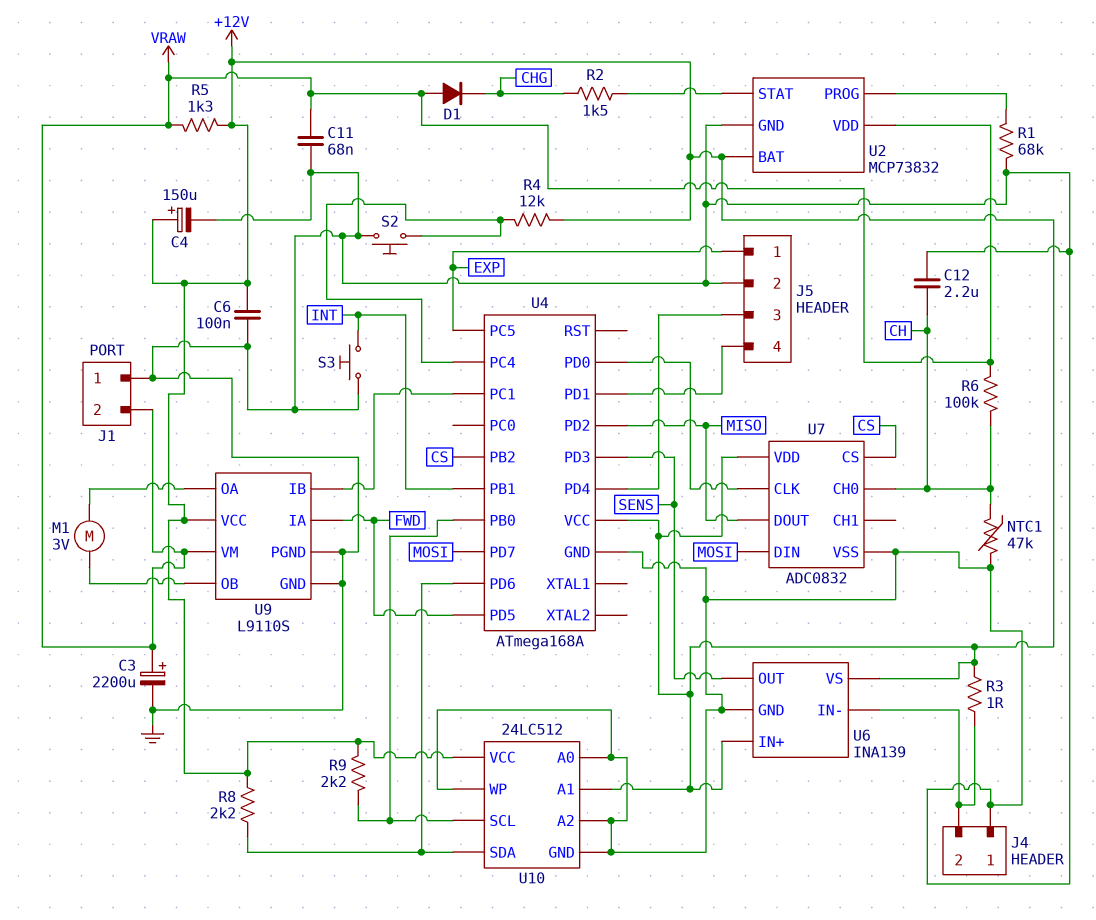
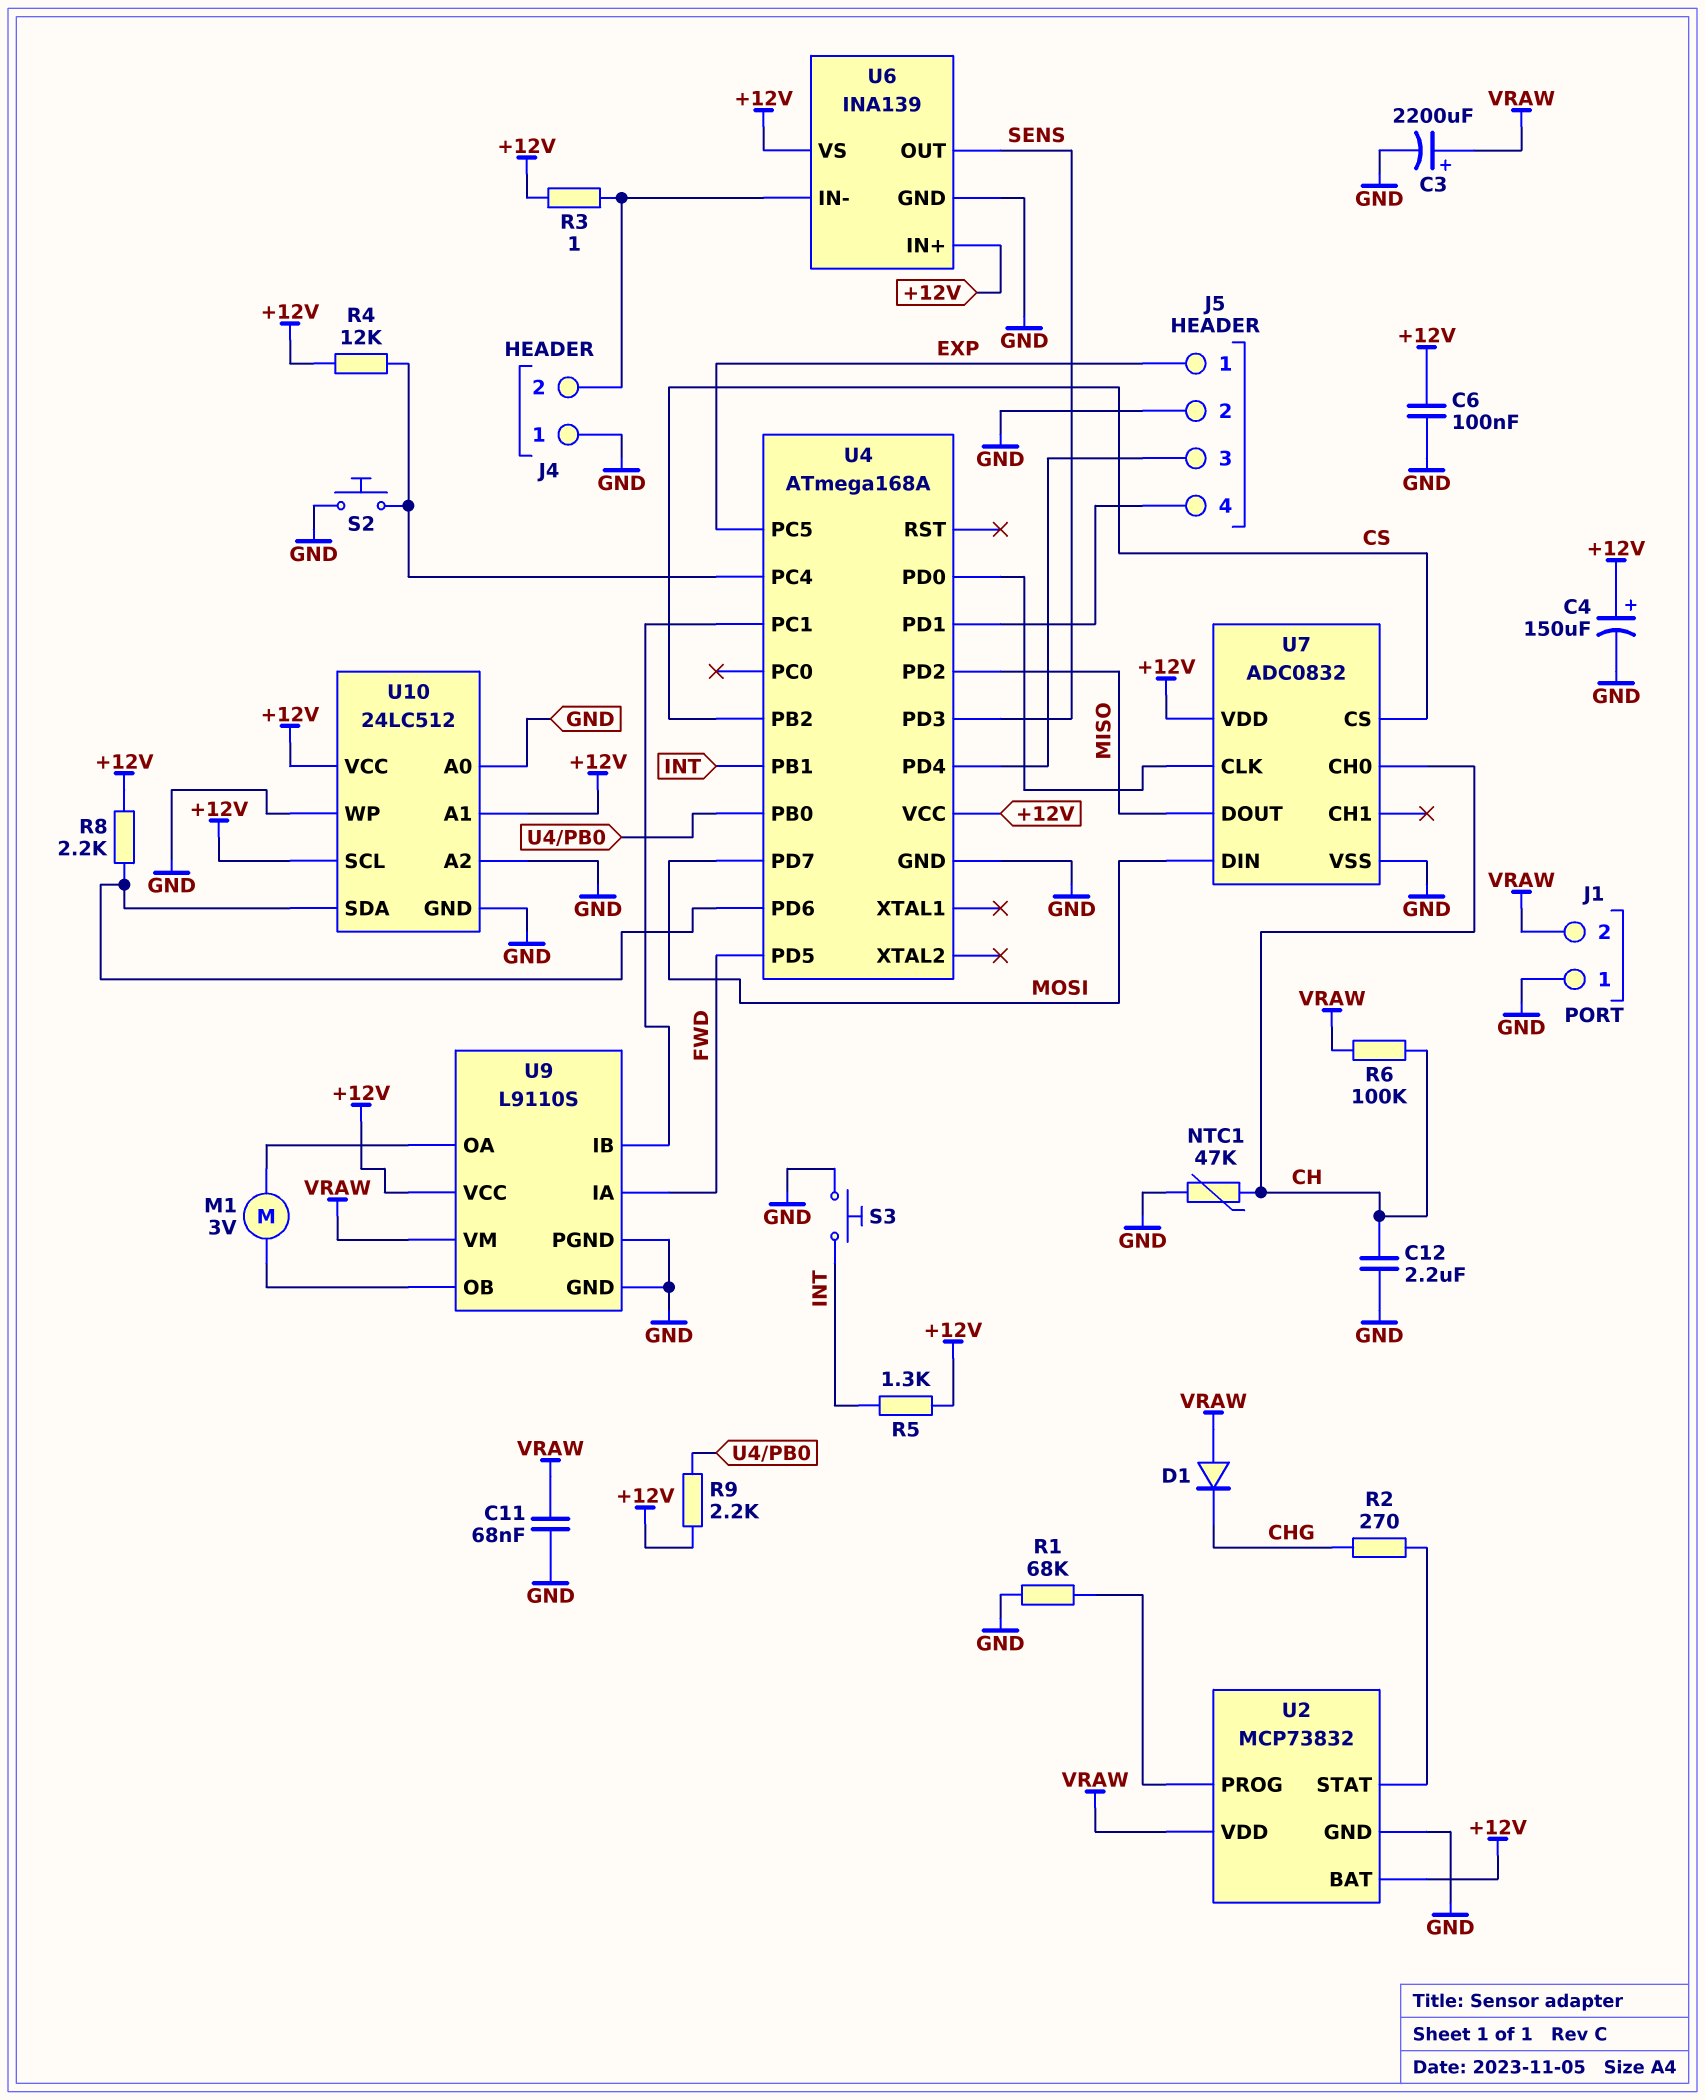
R2: 1.5k (CHG, U2/STAT) -> 270 (CHG, U2/STAT)
R5: 1.3k (+12V, VRAW) -> 1.3k (+12V, INT)
U10 pin SCL: U4/PB0 -> +12V

